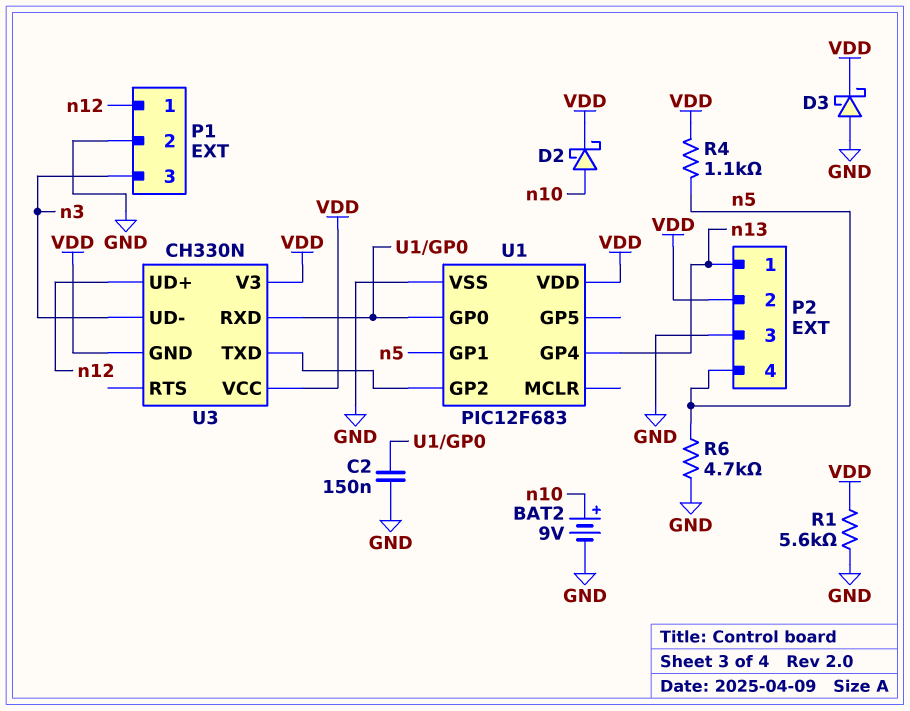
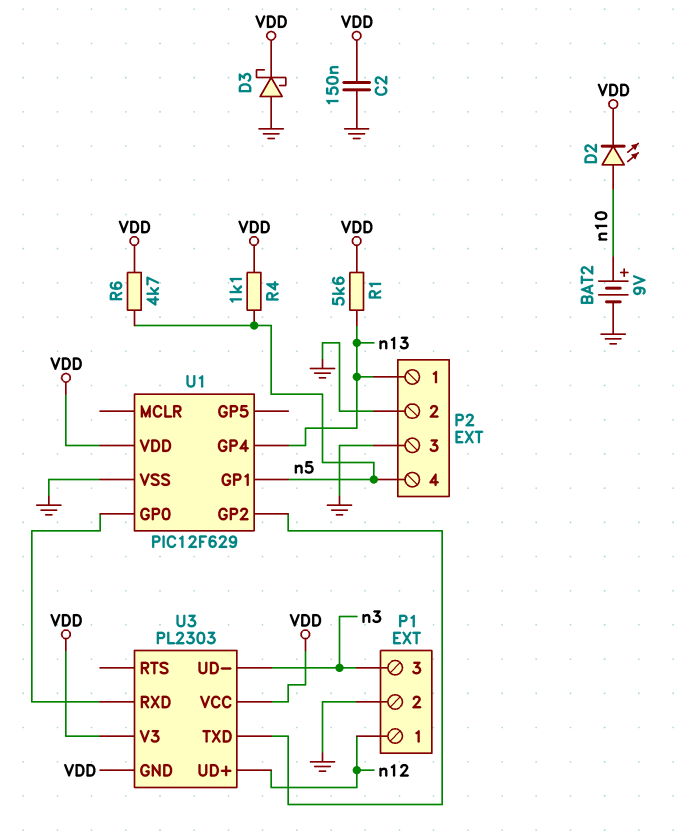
C2: 150nF (GND, U1/GP0) -> 150nF (GND, VDD)
D2: schottky (A n10, K VDD) -> LED (A n10, K VDD)
P2 pin 2: VDD -> GND
R1: 5.6k (GND, VDD) -> 5.6k (VDD, n13)
R6: 4.7k (GND, n5) -> 4.7k (VDD, n5)
U1: PIC12F683 -> PIC12F629
U3: CH330N -> PL2303

